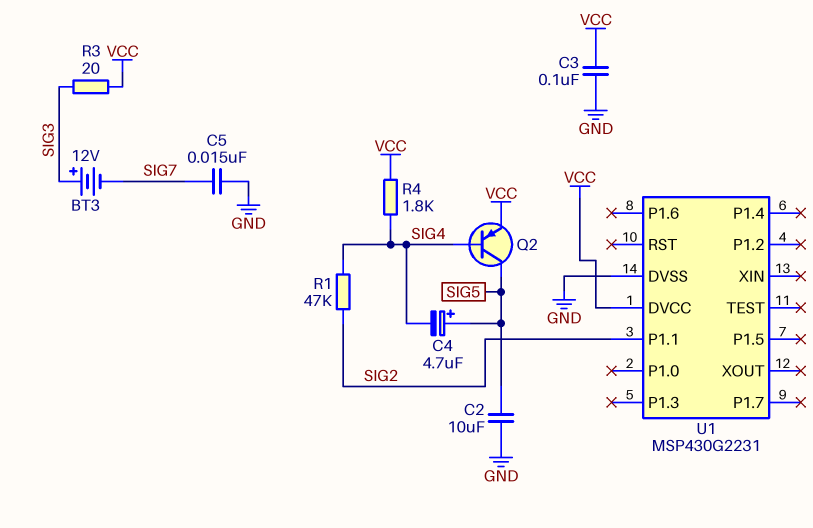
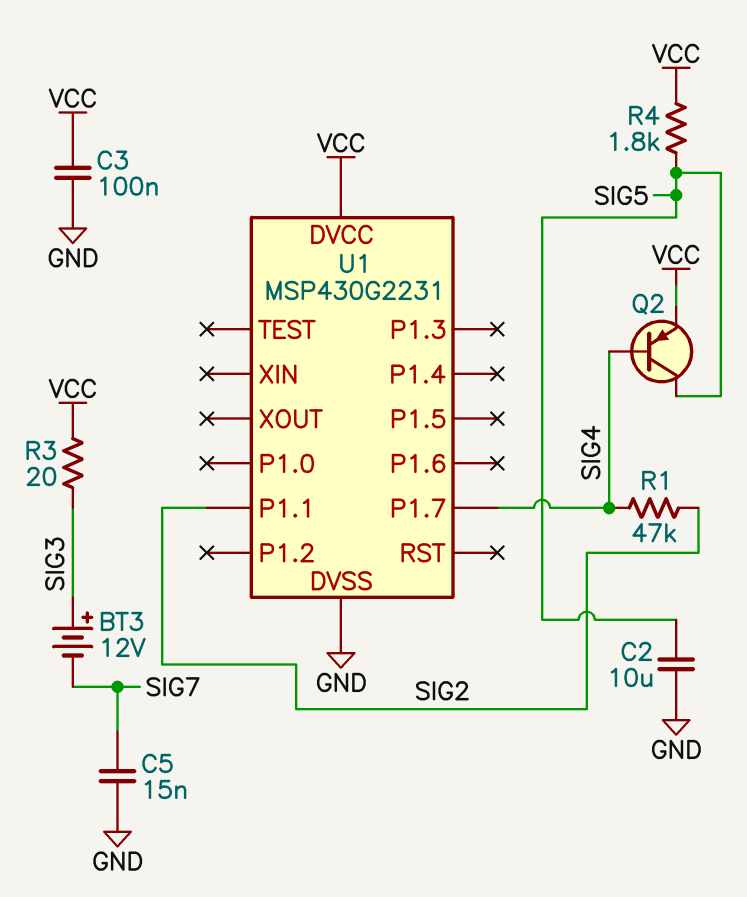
C4: 4.7uF (plus SIG5, minus SIG4) -> none
R4: 1.8k (SIG4, VCC) -> 1.8k (SIG5, VCC)
U1 pin P1.7: none -> SIG4

